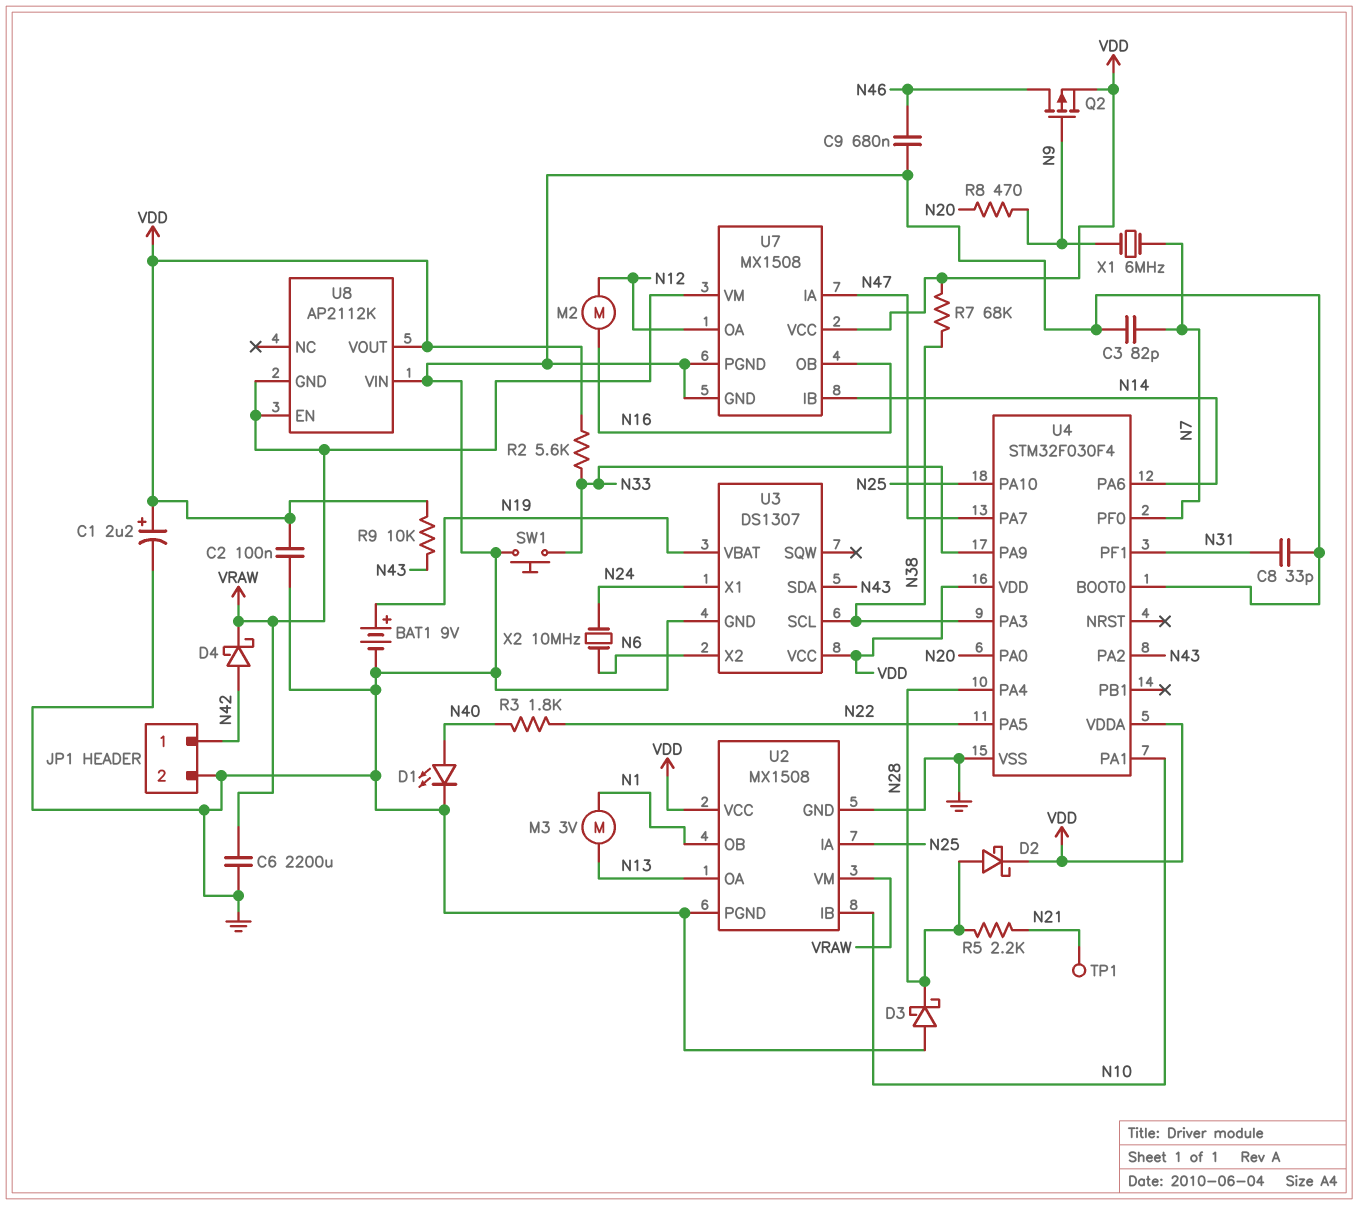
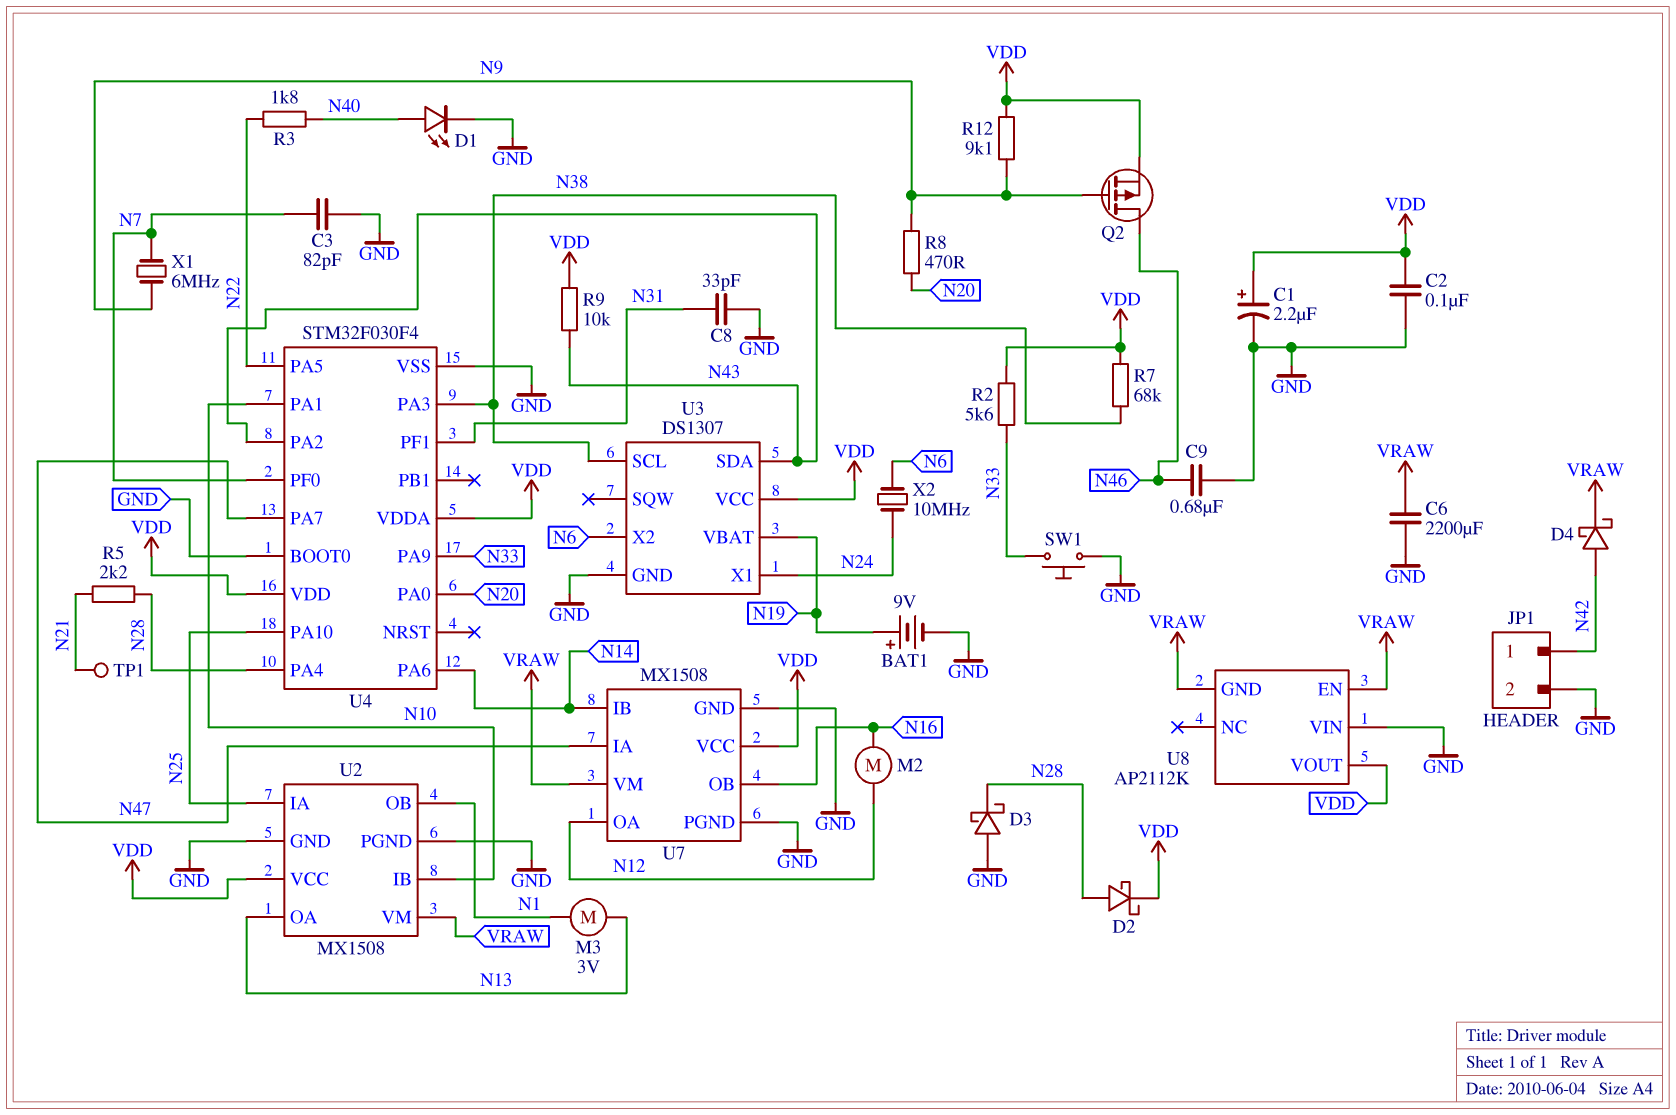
R12: none -> 9.1k (N9, VDD)

